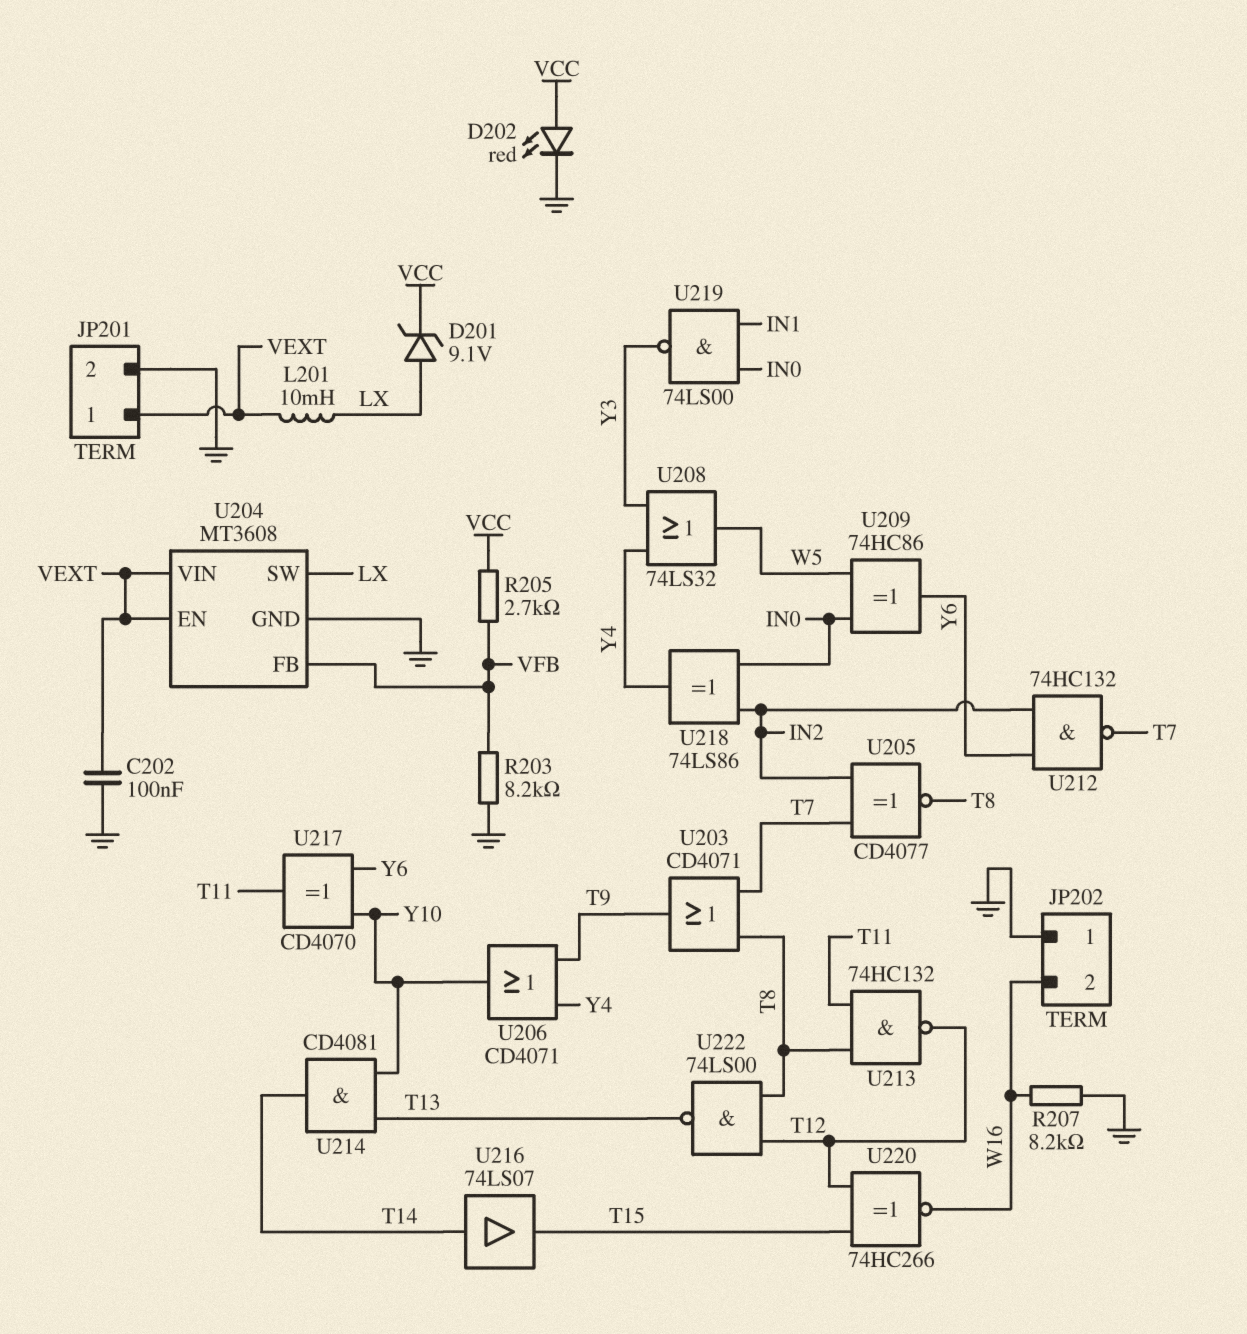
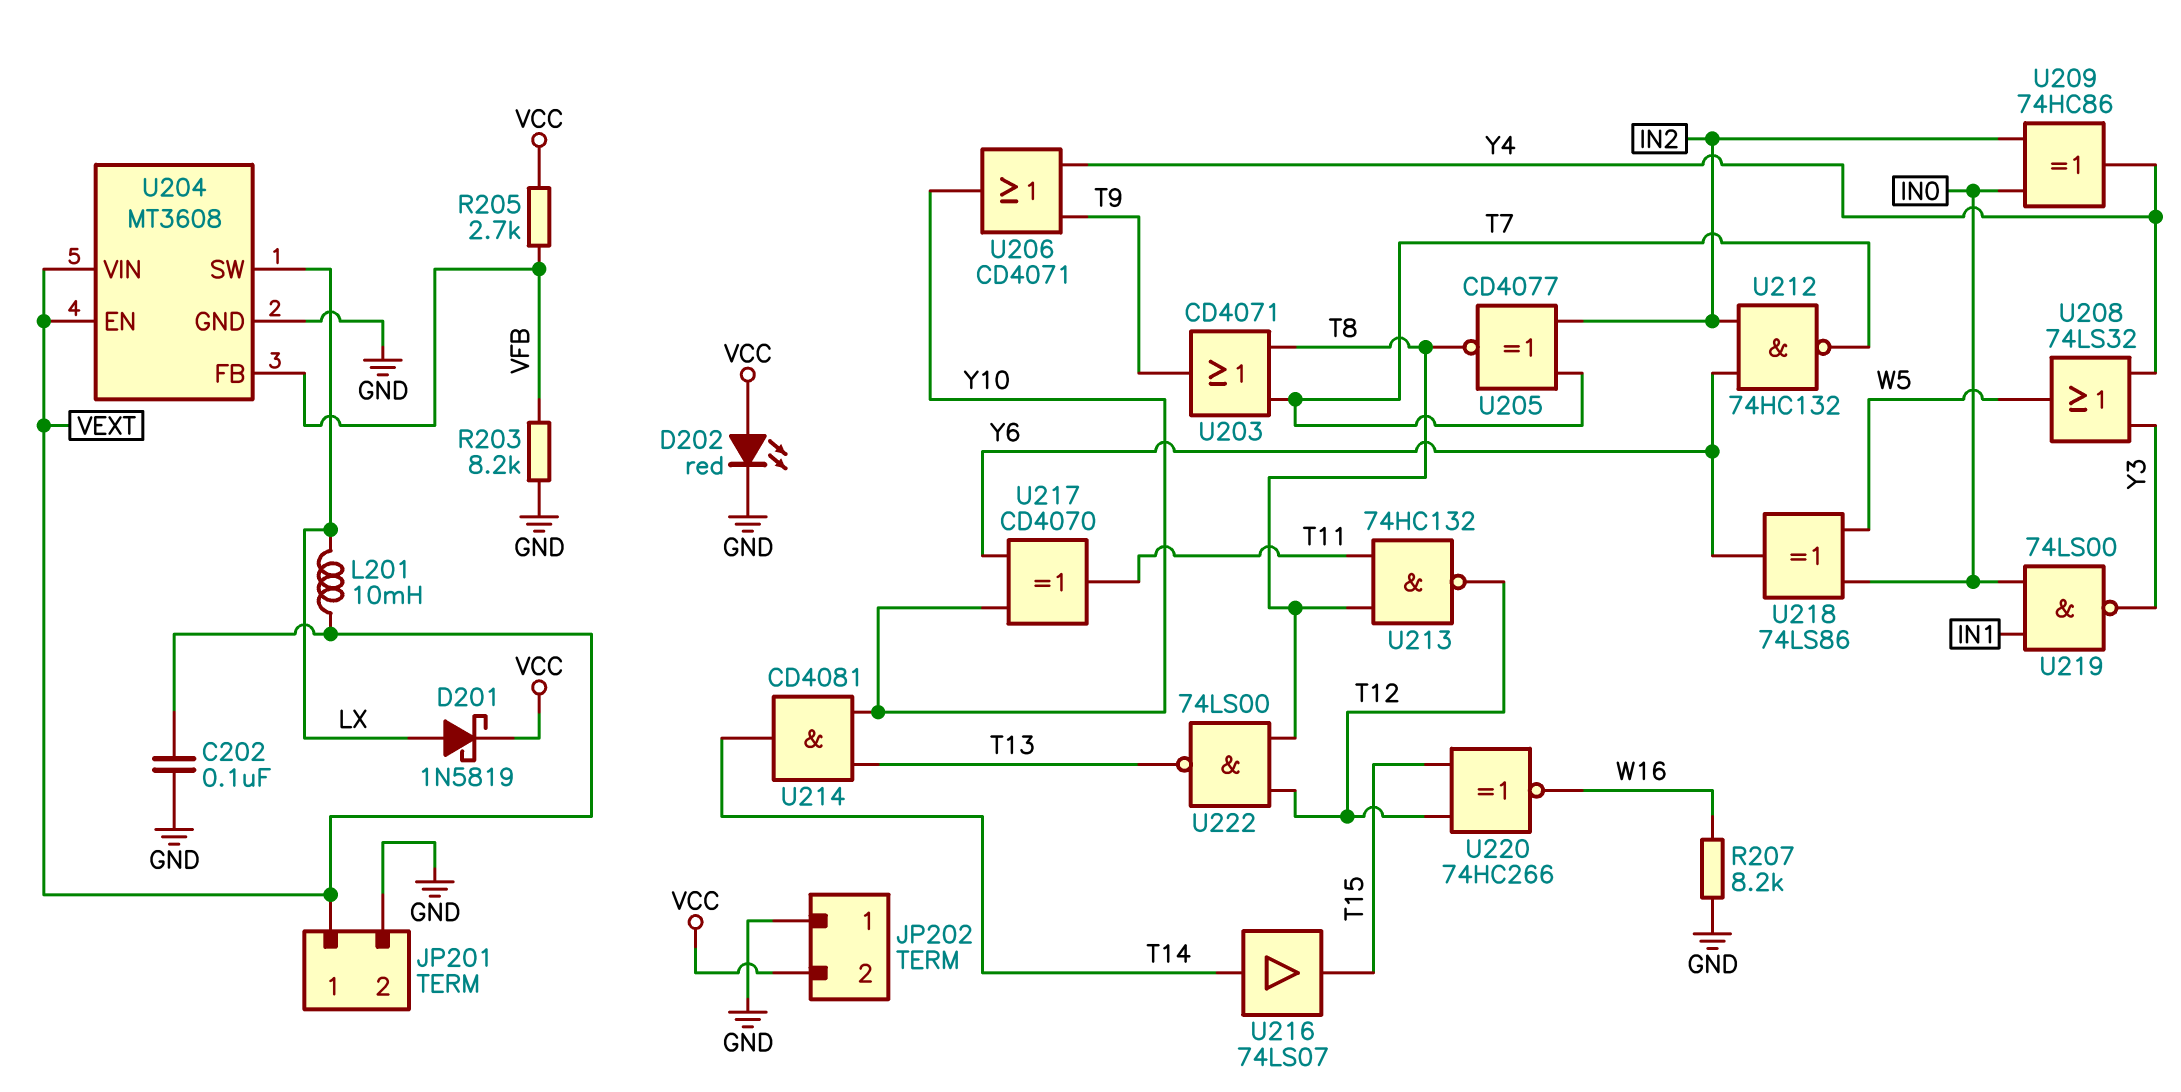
D201: zener 9.1V (A LX, K VCC) -> schottky 1N5819 (A LX, K VCC)
JP202 pin 2: W16 -> VCC
U209: XOR 74HC86 (in IN0, in W5, out Y6) -> XOR 74HC86 (in IN0, in IN2, out Y4)
U218: XOR 74LS86 (in IN0, in IN2, out Y4) -> XOR 74LS86 (in IN0, in W5, out Y6)

